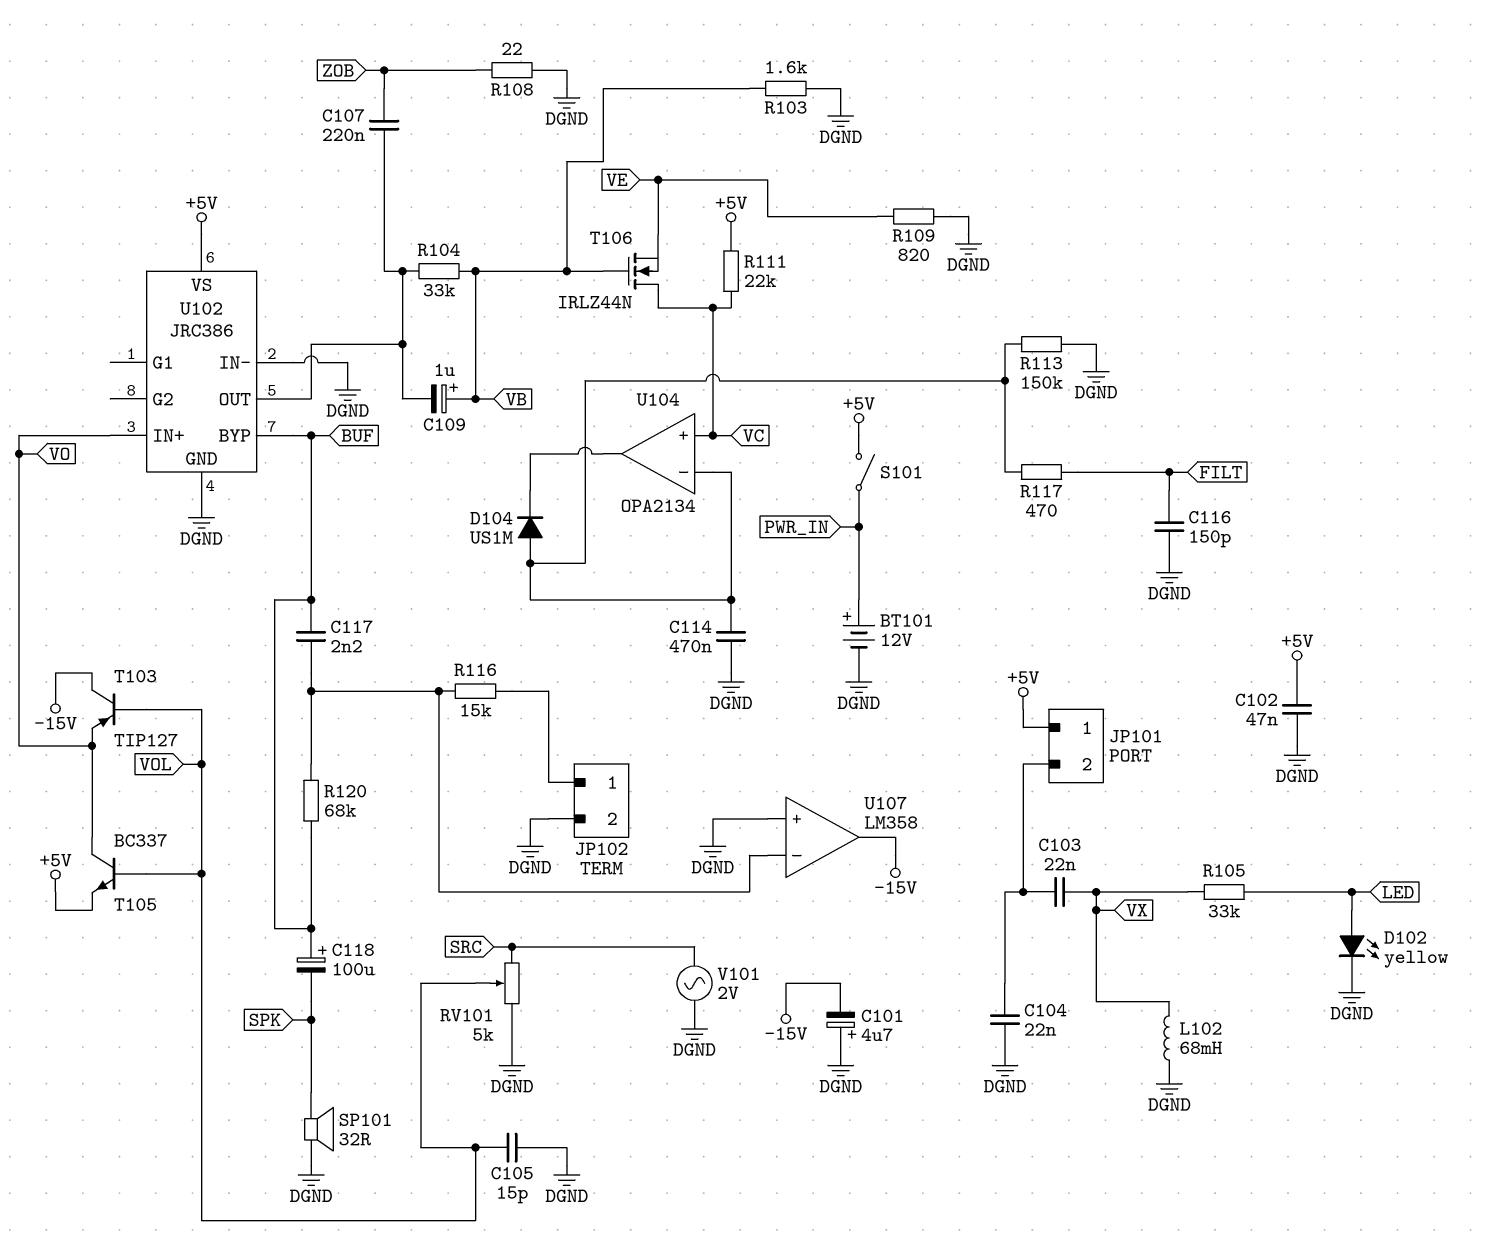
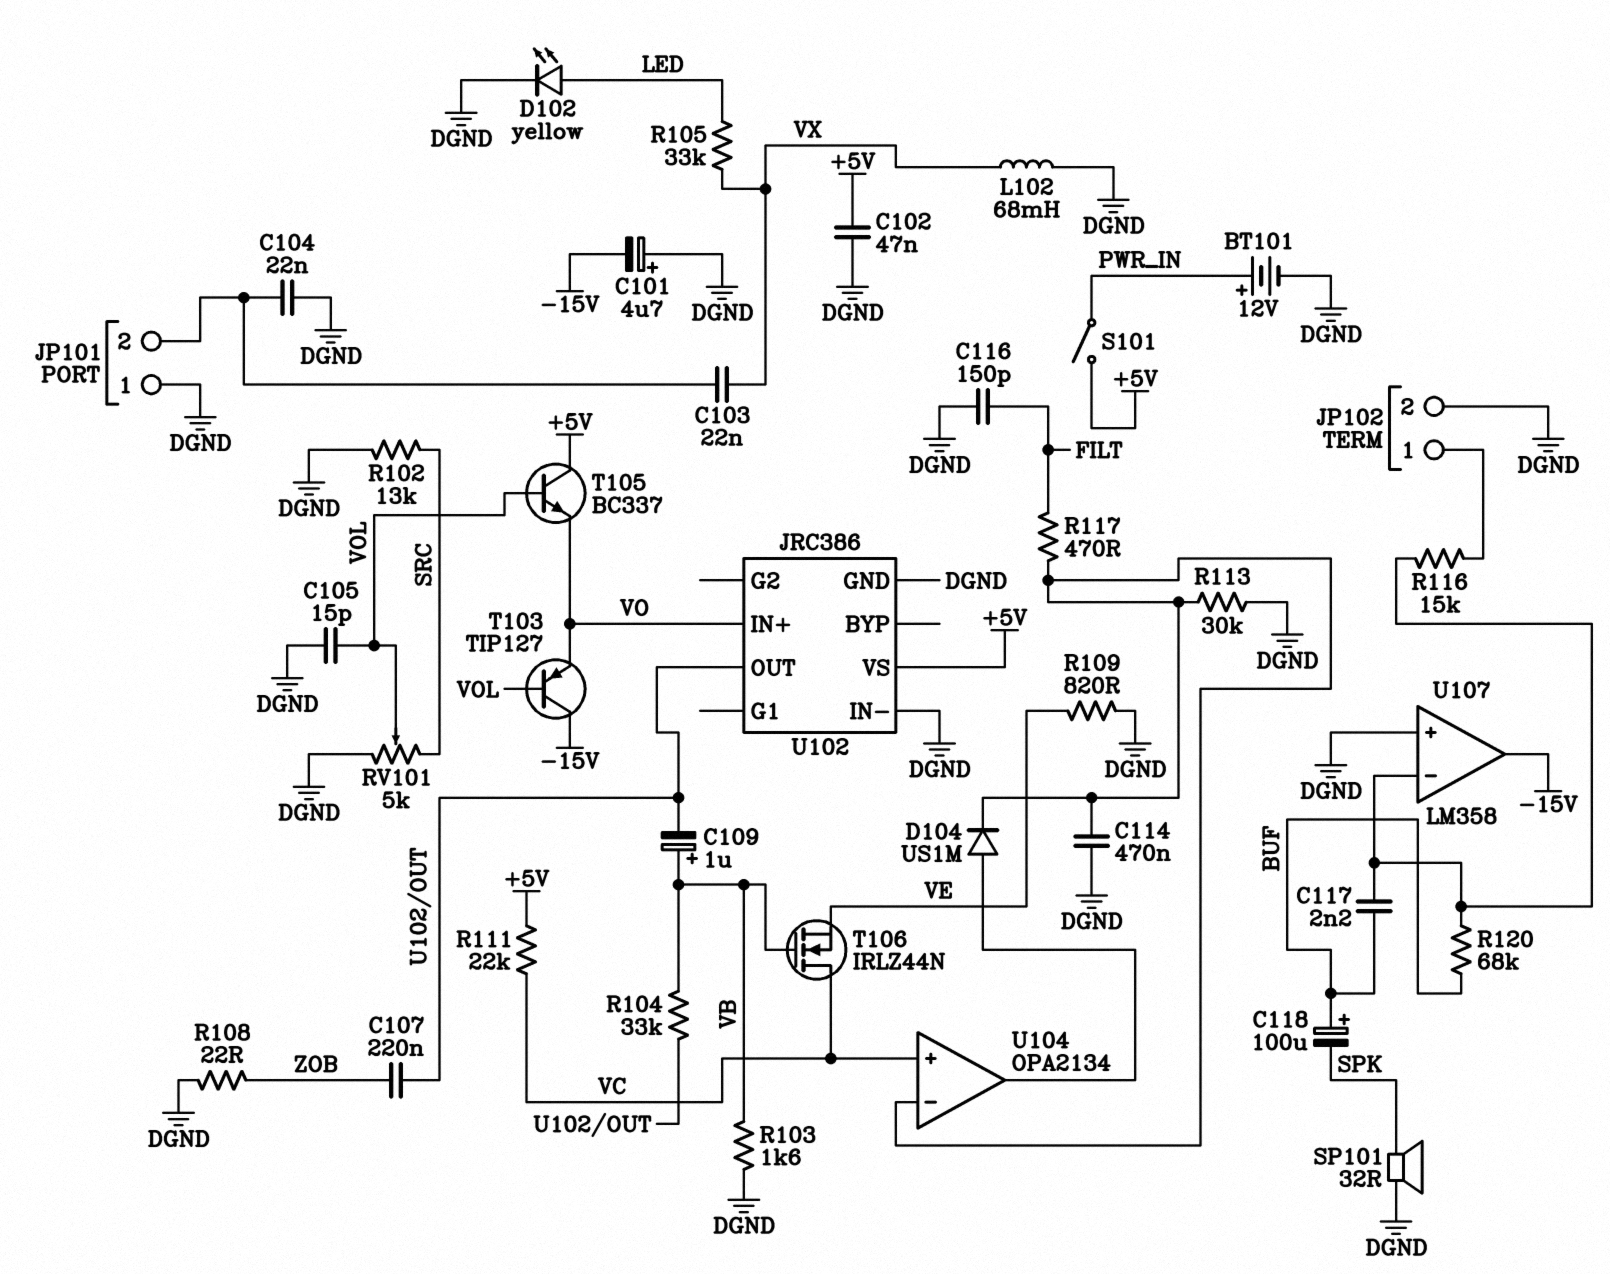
D104: diode US1M (A U104/in-, K U104/out) -> diode US1M (A U104/out, K U104/in-)
JP101 pin 1: +5V -> DGND
R102: none -> 13k (DGND, SRC)
R113: 150k (DGND, U104/in-) -> 30k (DGND, U104/in-)
T105: NPN BC337 (B VOL, C VO, E +5V) -> NPN BC337 (B VOL, C +5V, E VO)
U102 pin BYP: BUF -> none
V101: AC 2V (DGND, SRC) -> none

